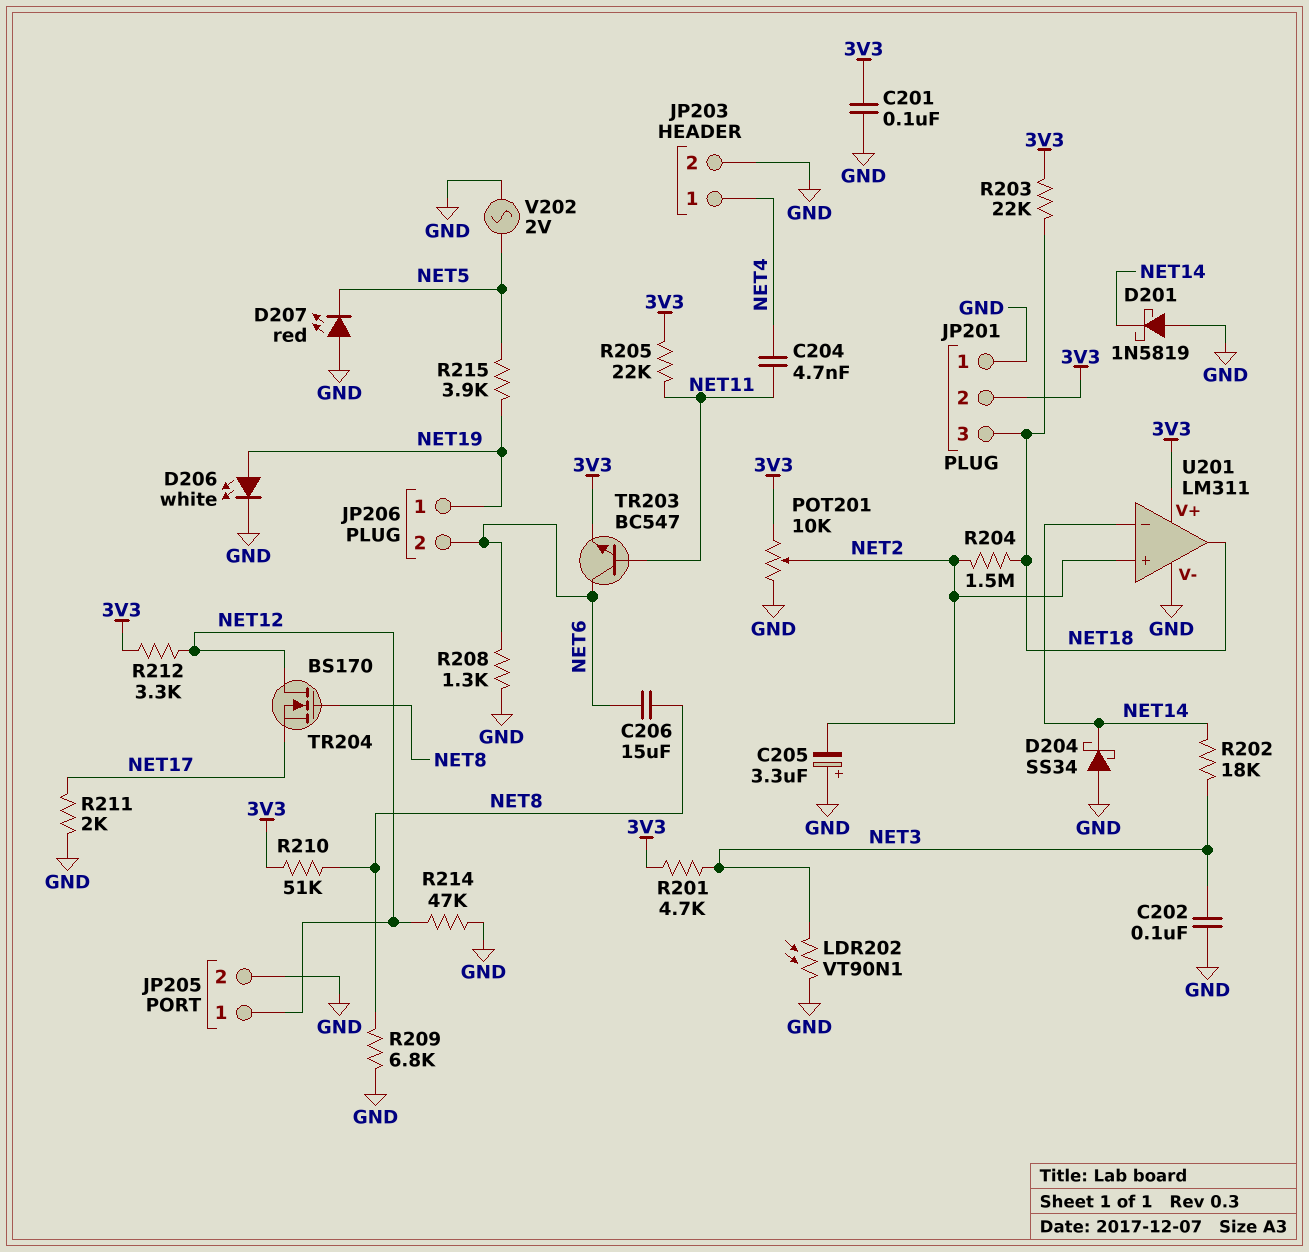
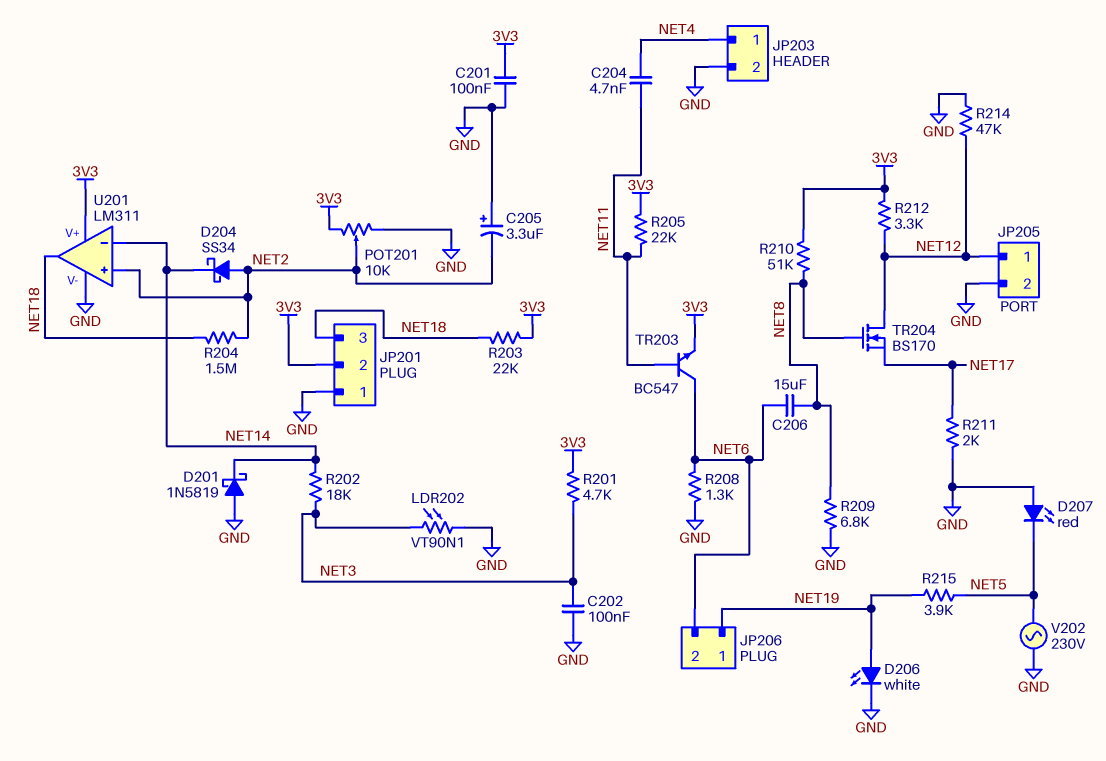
D204: schottky SS34 (A GND, K NET14) -> schottky SS34 (A NET2, K NET14)
V202: AC 2V (GND, NET5) -> AC 230V (GND, NET5)

